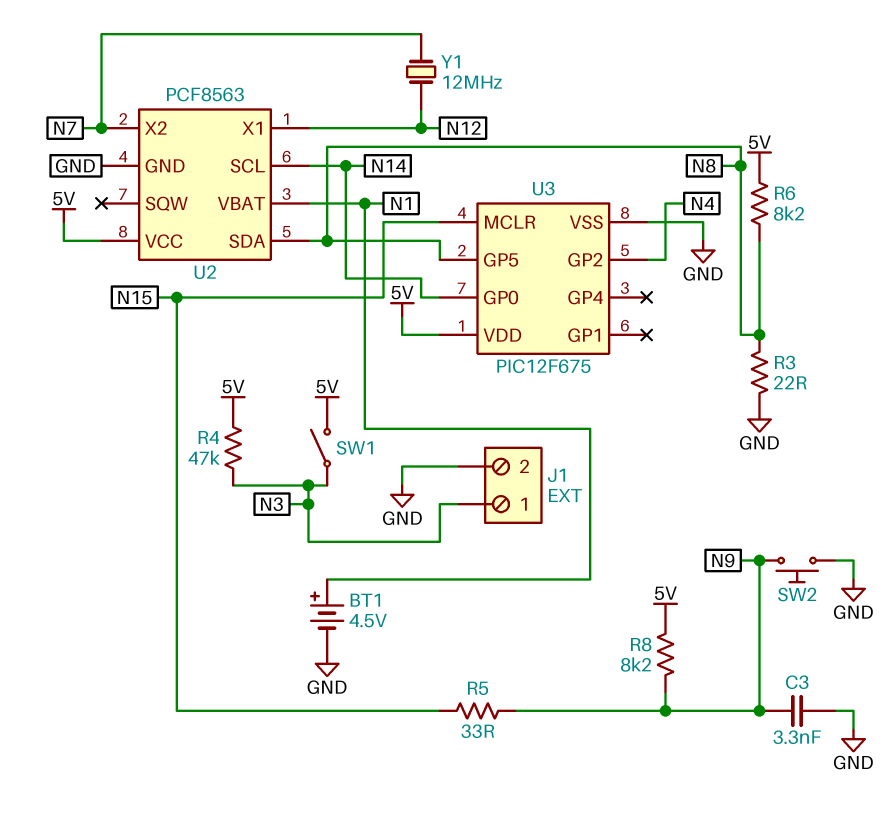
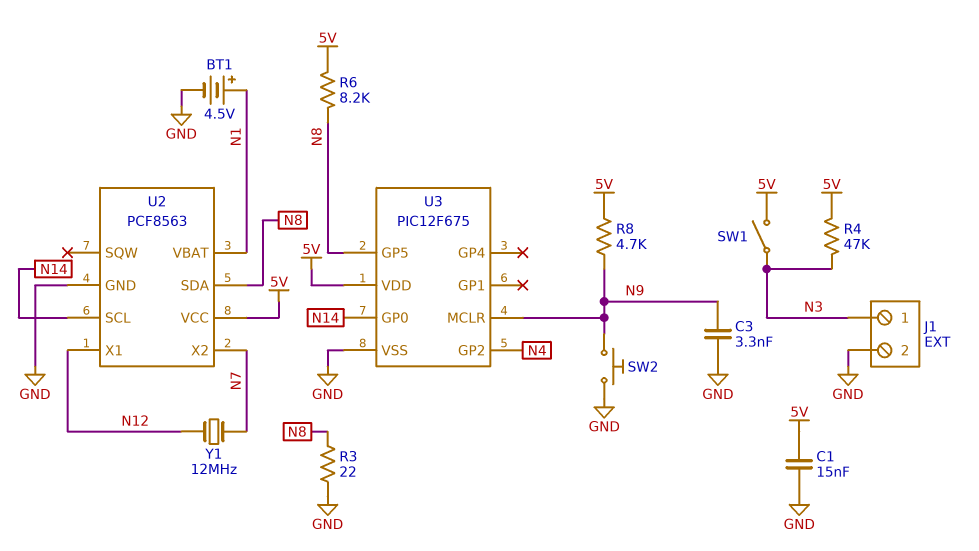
C1: none -> 15nF (5V, GND)
R5: 33 (N9, N15) -> none
R8: 8.2k (5V, N9) -> 4.7k (5V, N9)
U3 pin MCLR: N15 -> N9

